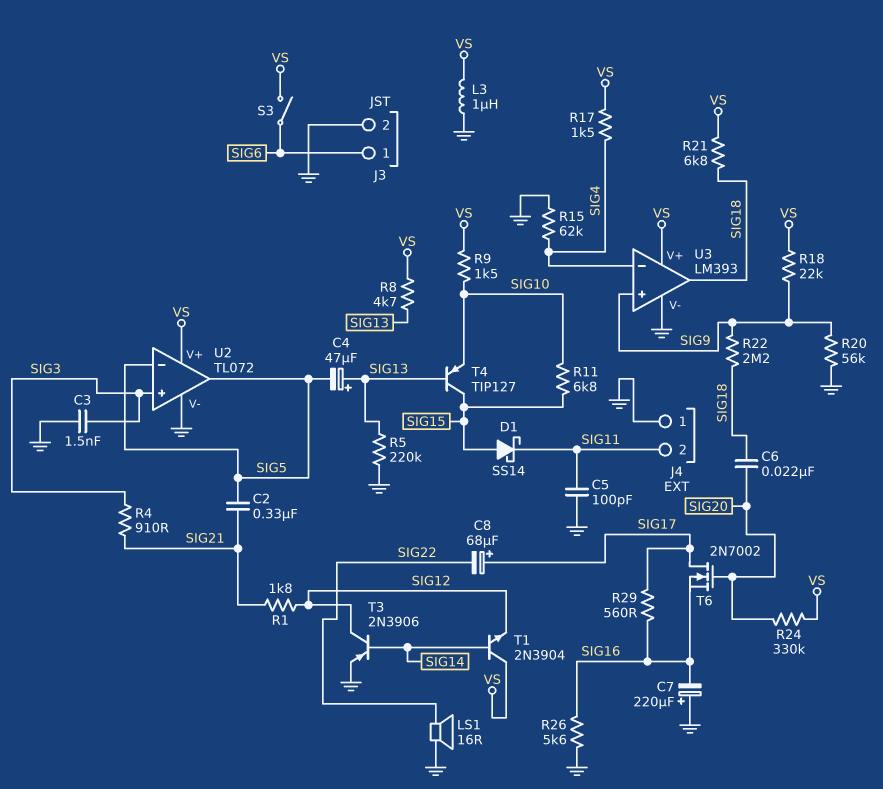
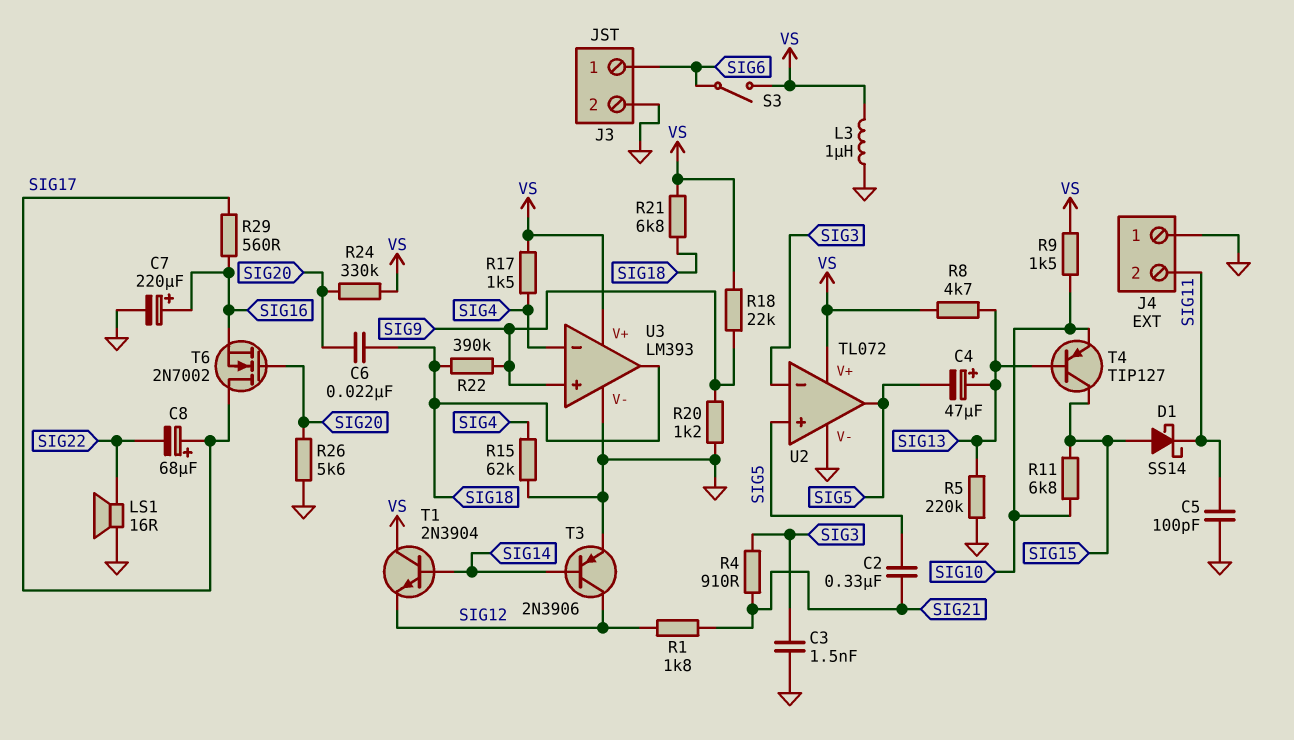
C7: 220uF (plus GND, minus SIG16) -> 220uF (plus SIG16, minus GND)
R20: 56k (GND, SIG9) -> 1.2k (GND, SIG9)
R22: 2.2M (SIG9, SIG18) -> 390k (SIG9, SIG18)
R26: 5.6k (GND, SIG16) -> 5.6k (GND, SIG20)
U2 pin in+: SIG3 -> SIG5
U2 pin in-: SIG5 -> SIG3

